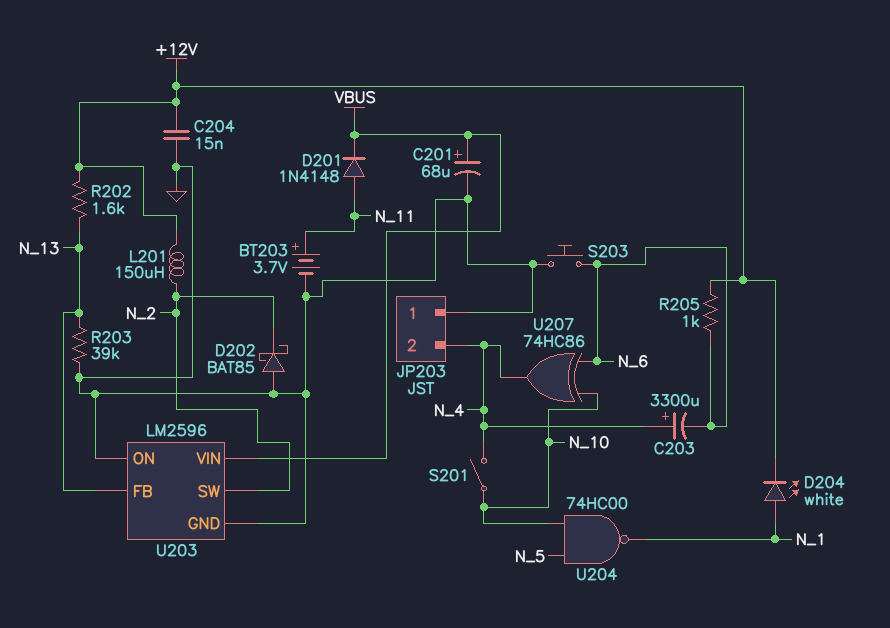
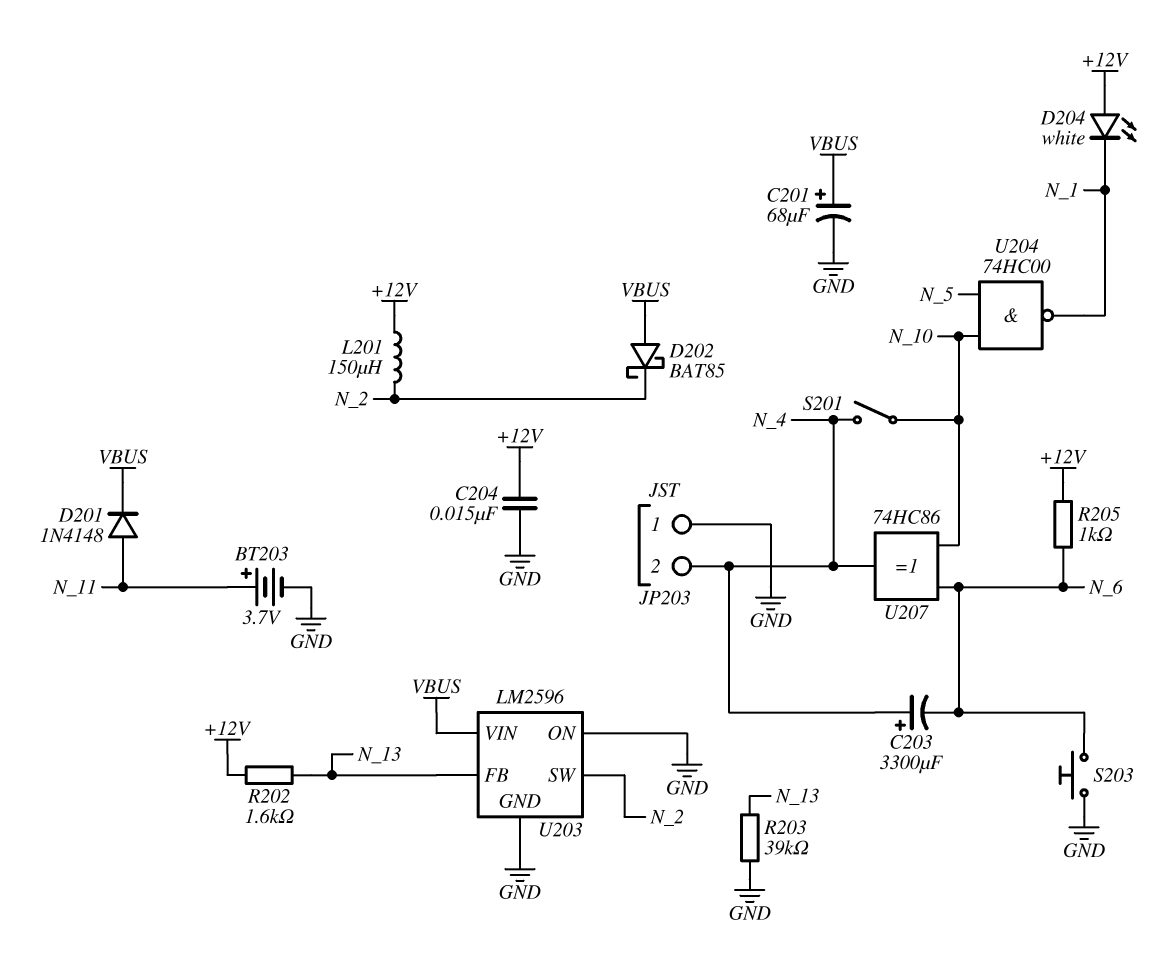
D202: schottky BAT85 (A GND, K N_2) -> schottky BAT85 (A VBUS, K N_2)
D204: LED white (A N_1, K +12V) -> LED white (A +12V, K N_1)

